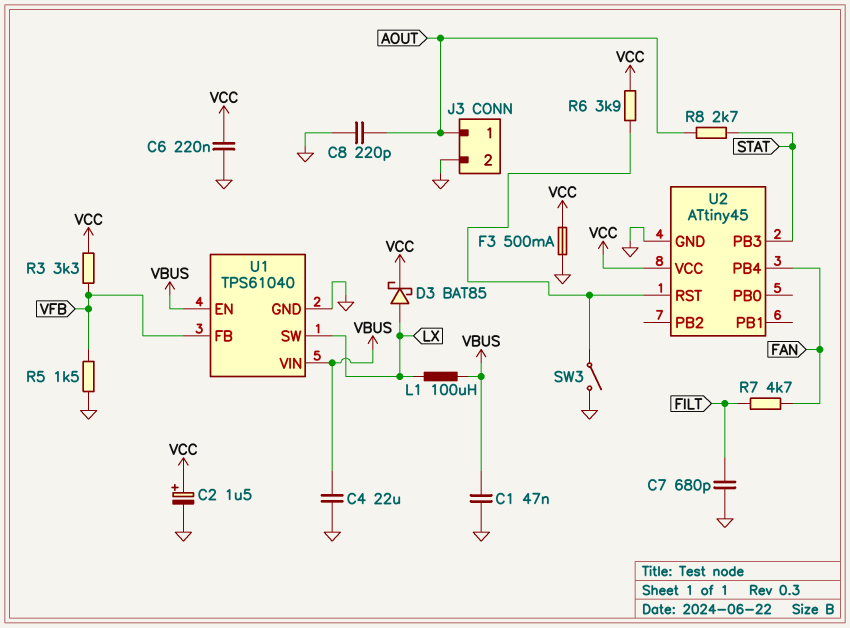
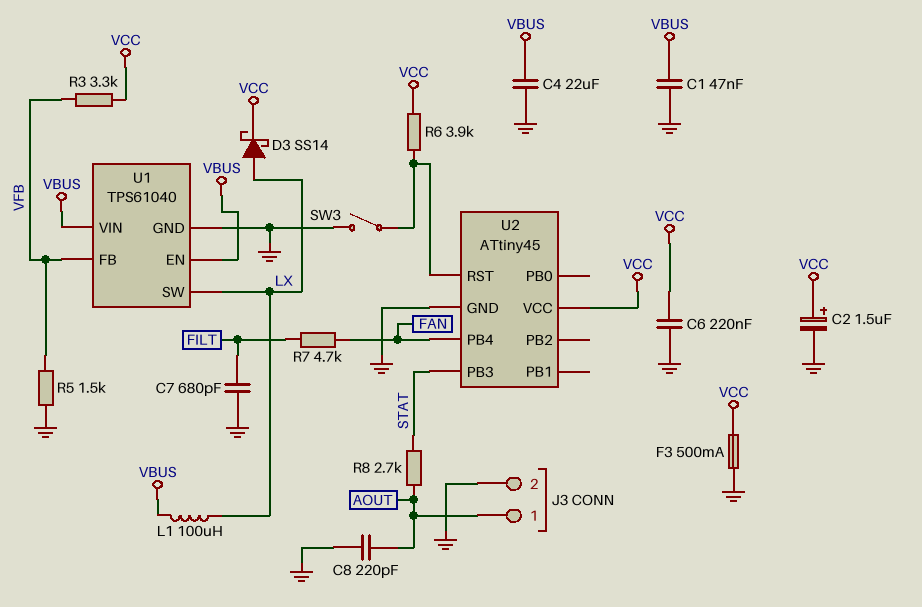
D3: schottky BAT85 (A LX, K VCC) -> schottky SS14 (A LX, K VCC)

